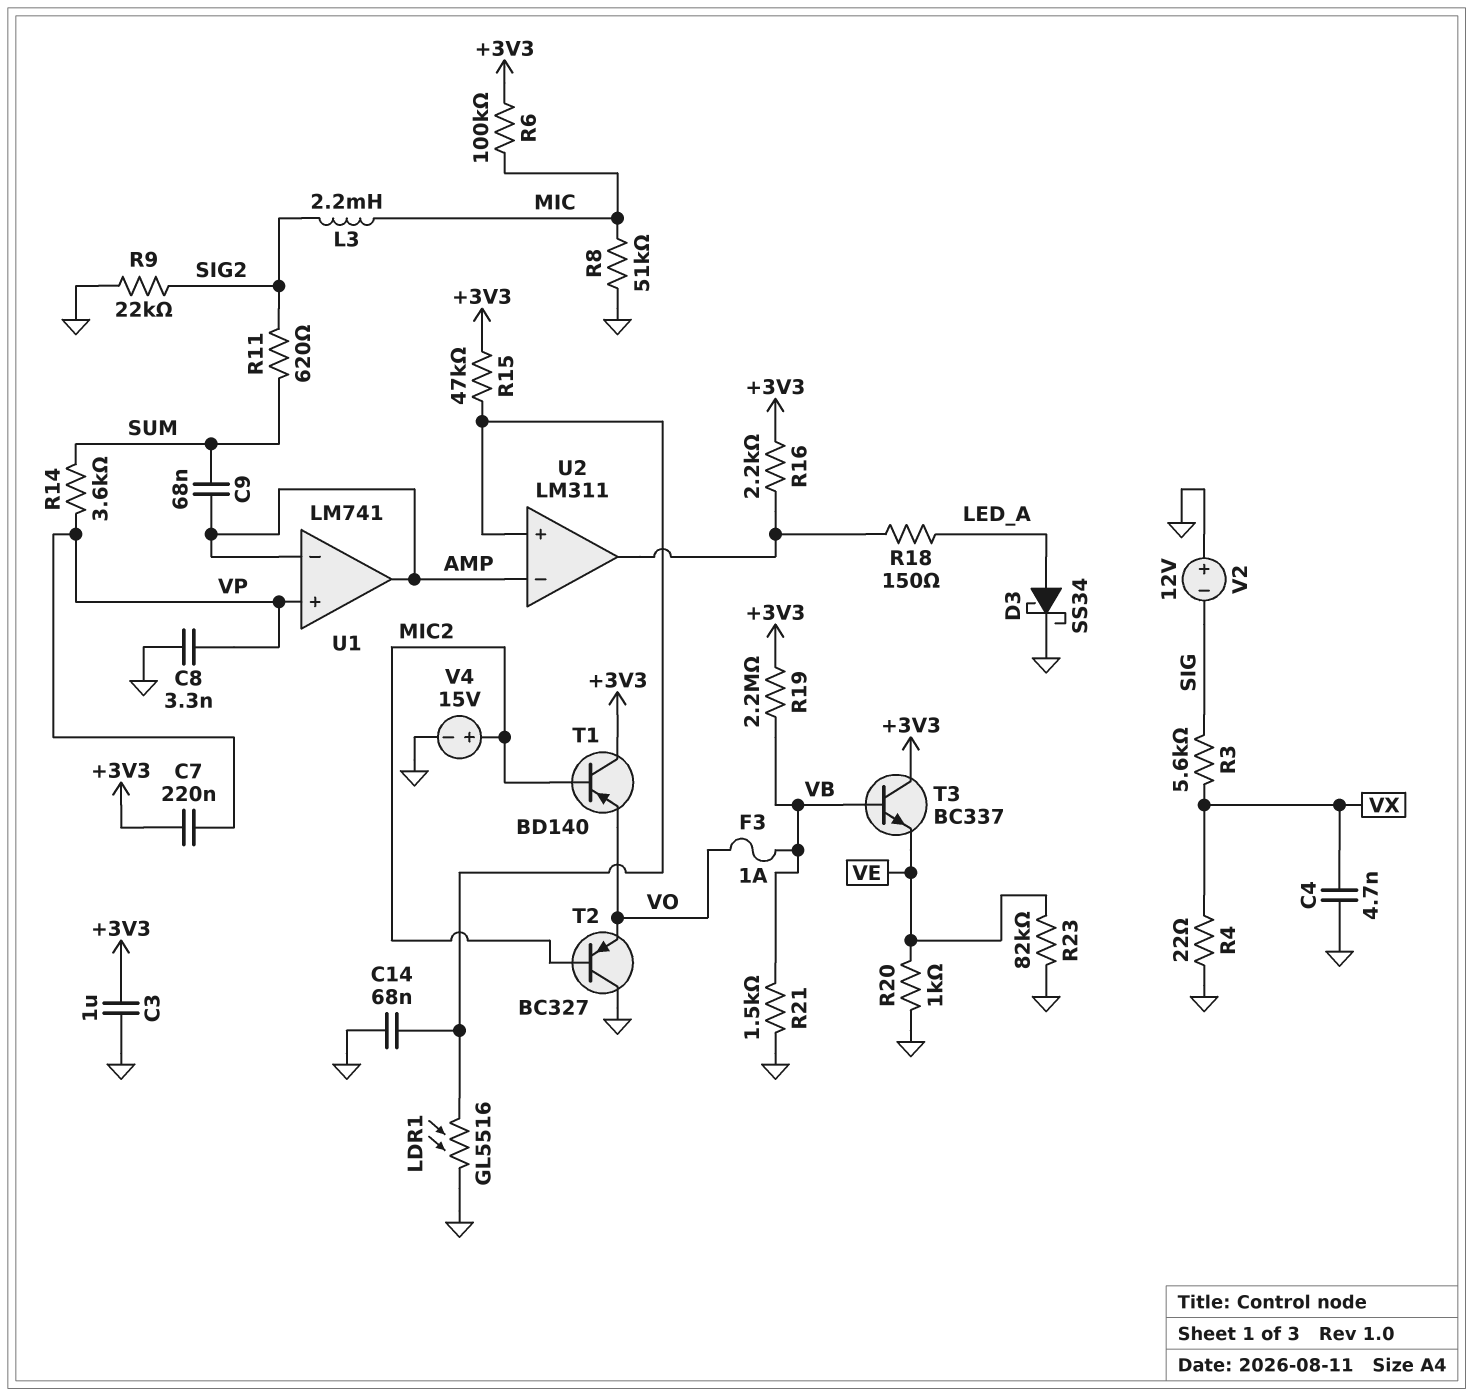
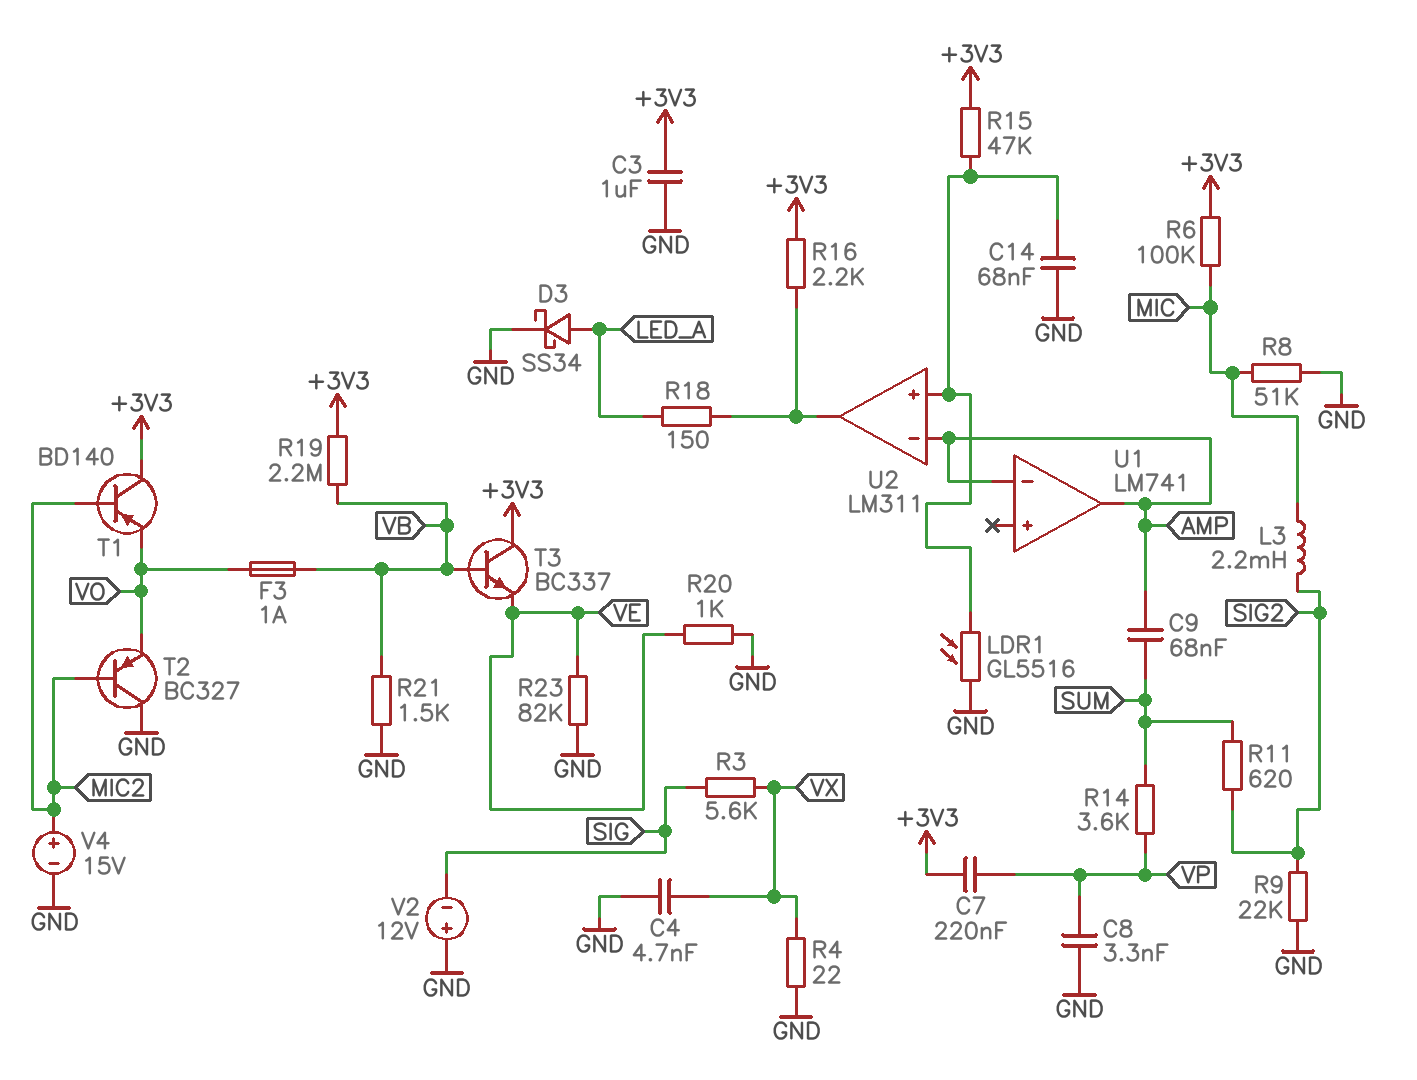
U1 pin in+: VP -> none

